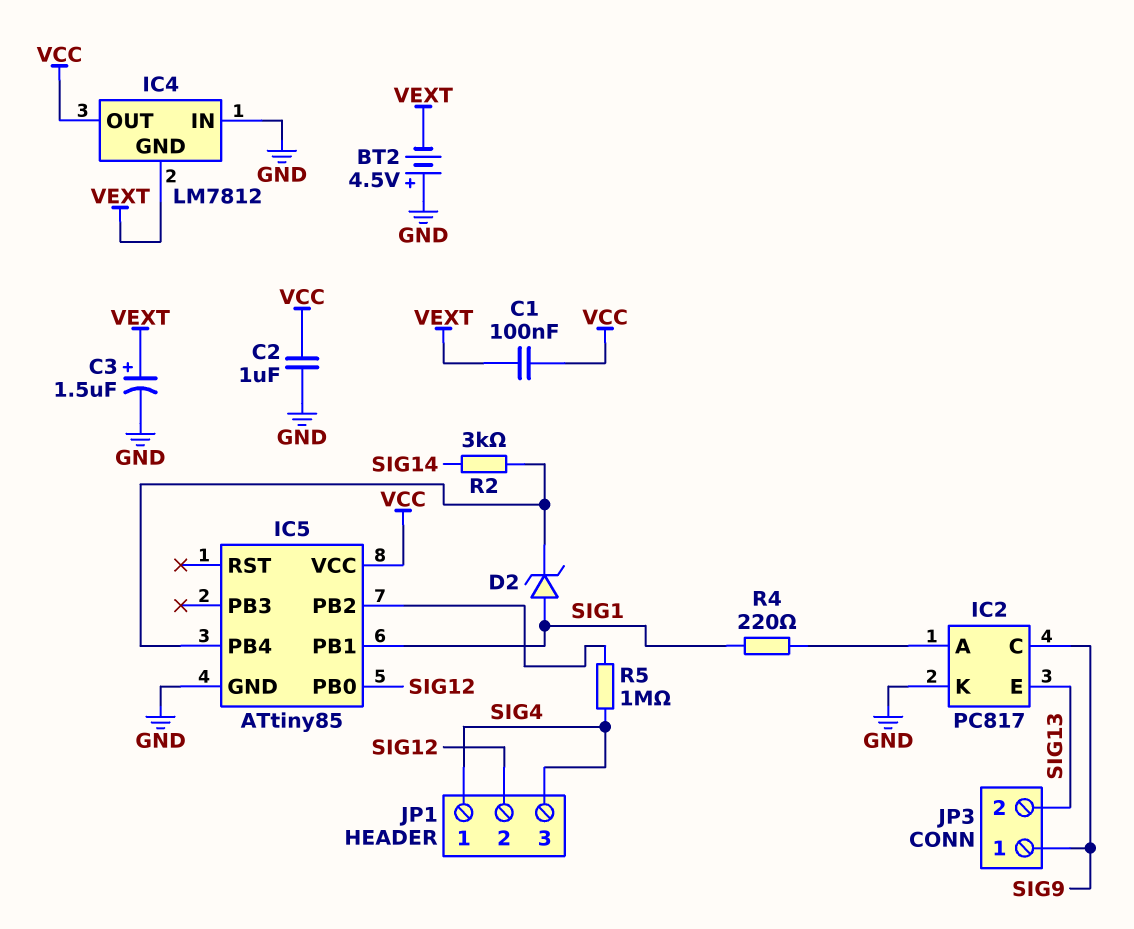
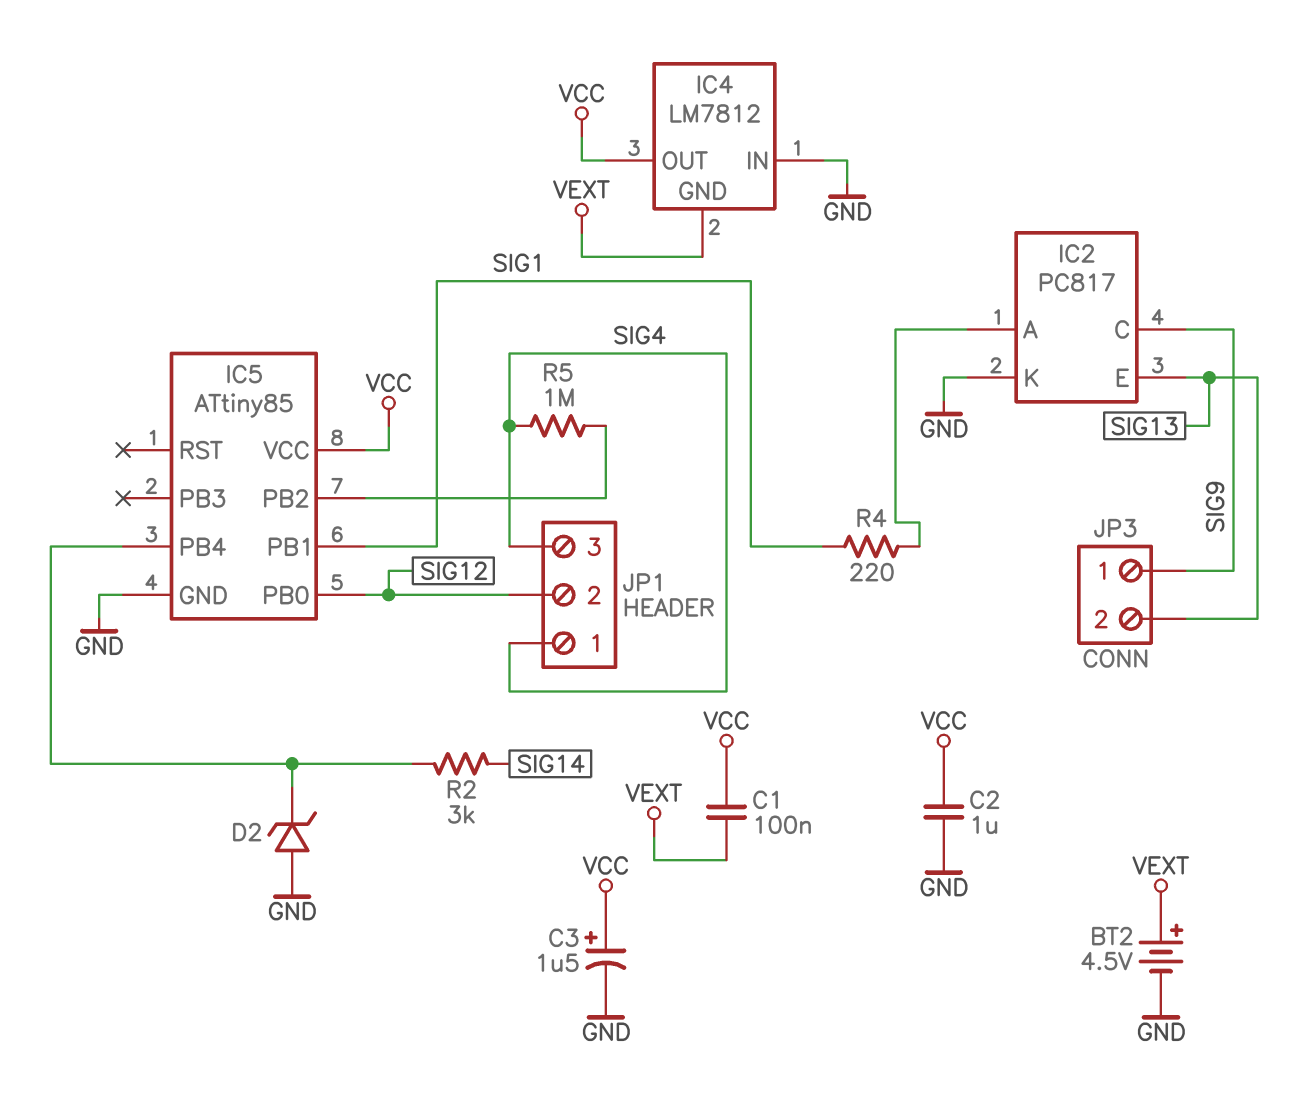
BT2: 4.5V (plus GND, minus VEXT) -> 4.5V (plus VEXT, minus GND)
C3: 1.5uF (plus VEXT, minus GND) -> 1.5uF (plus VCC, minus GND)
D2: zener (A SIG1, K IC5/PB4) -> zener (A GND, K IC5/PB4)

